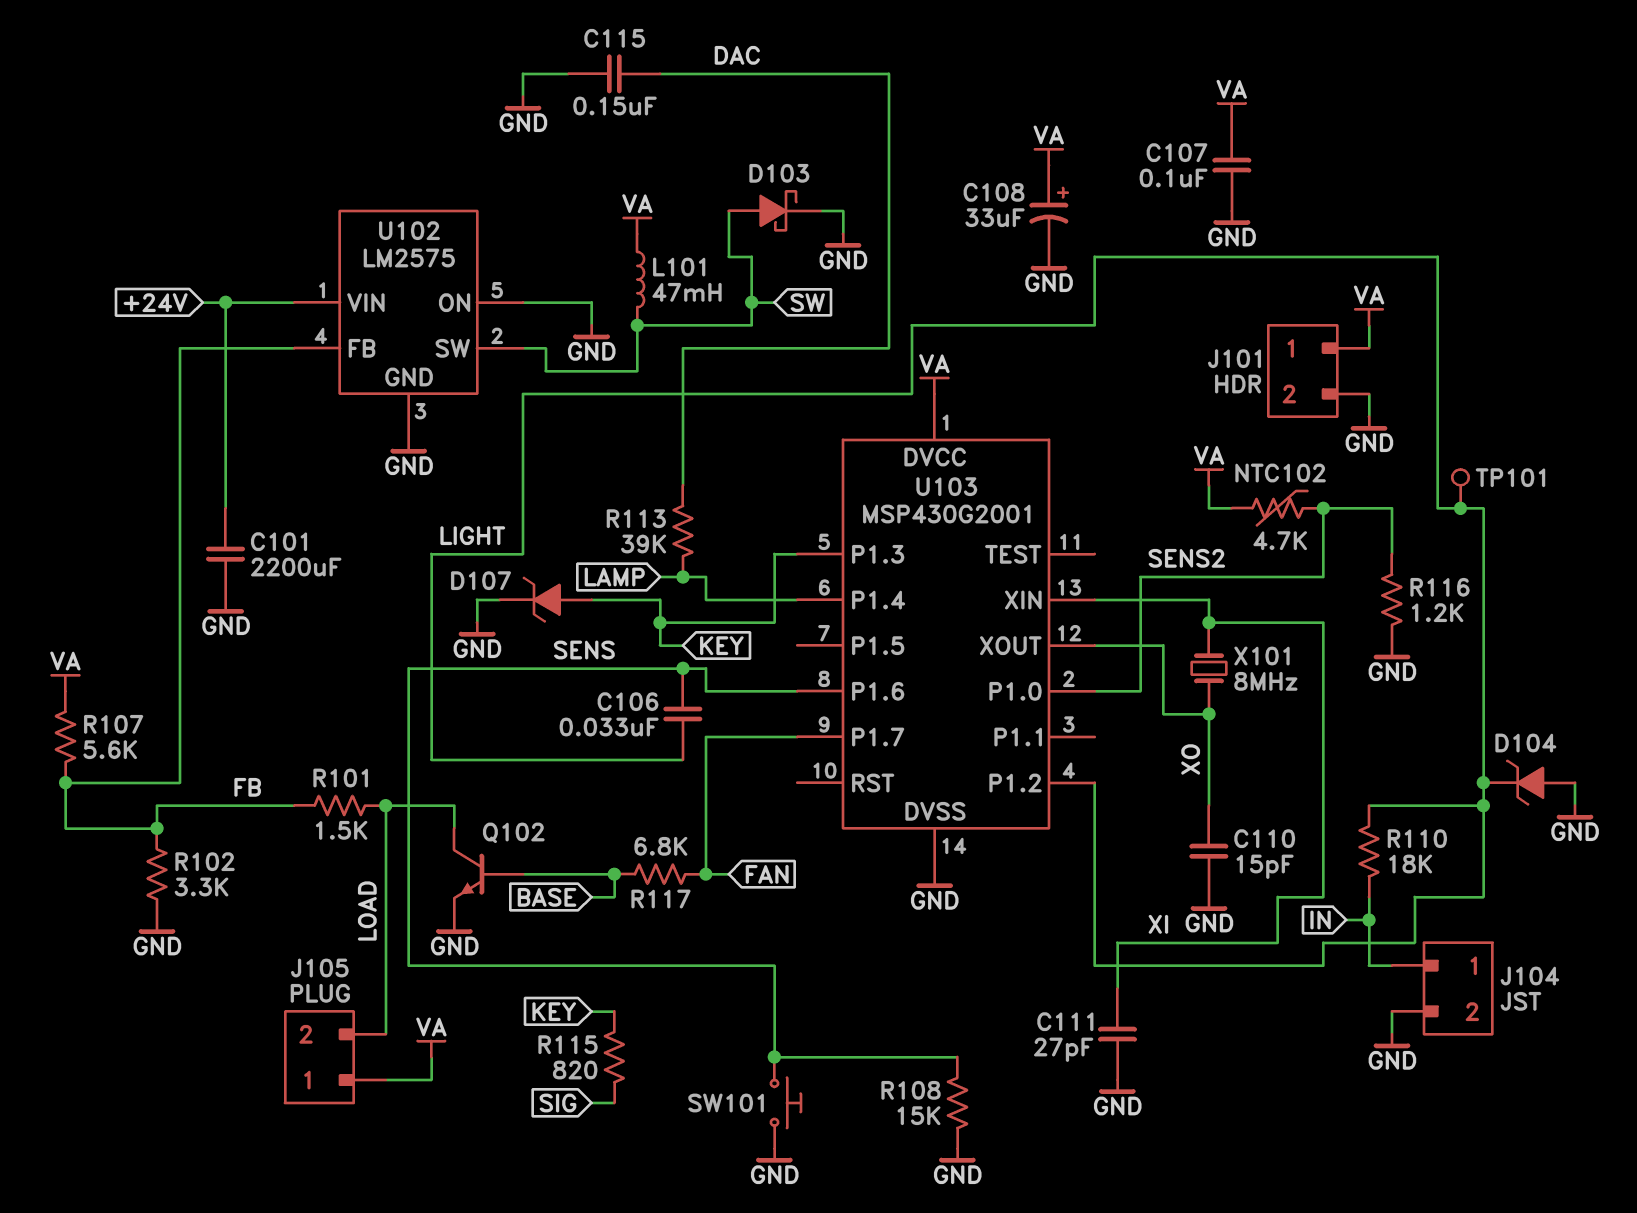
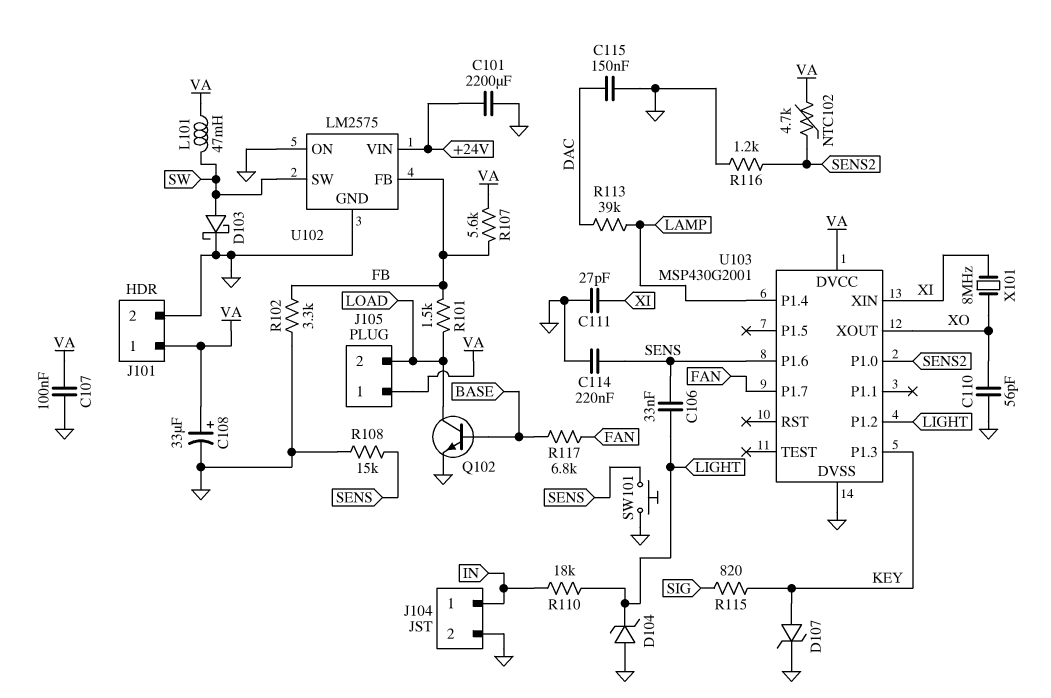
C110: 15pF (GND, XO) -> 56pF (GND, XO)
C114: none -> 220nF (GND, SENS)
TP101: test point (LIGHT) -> none

